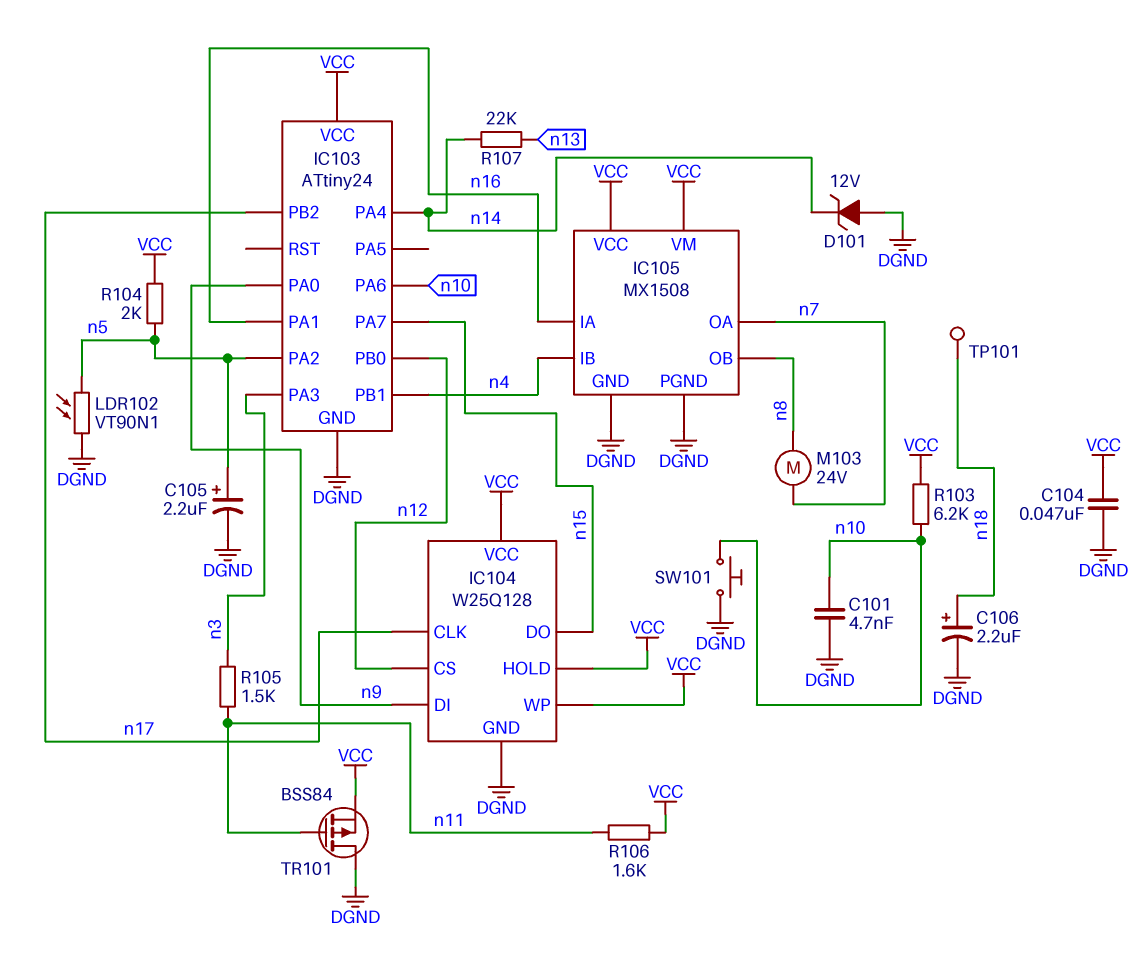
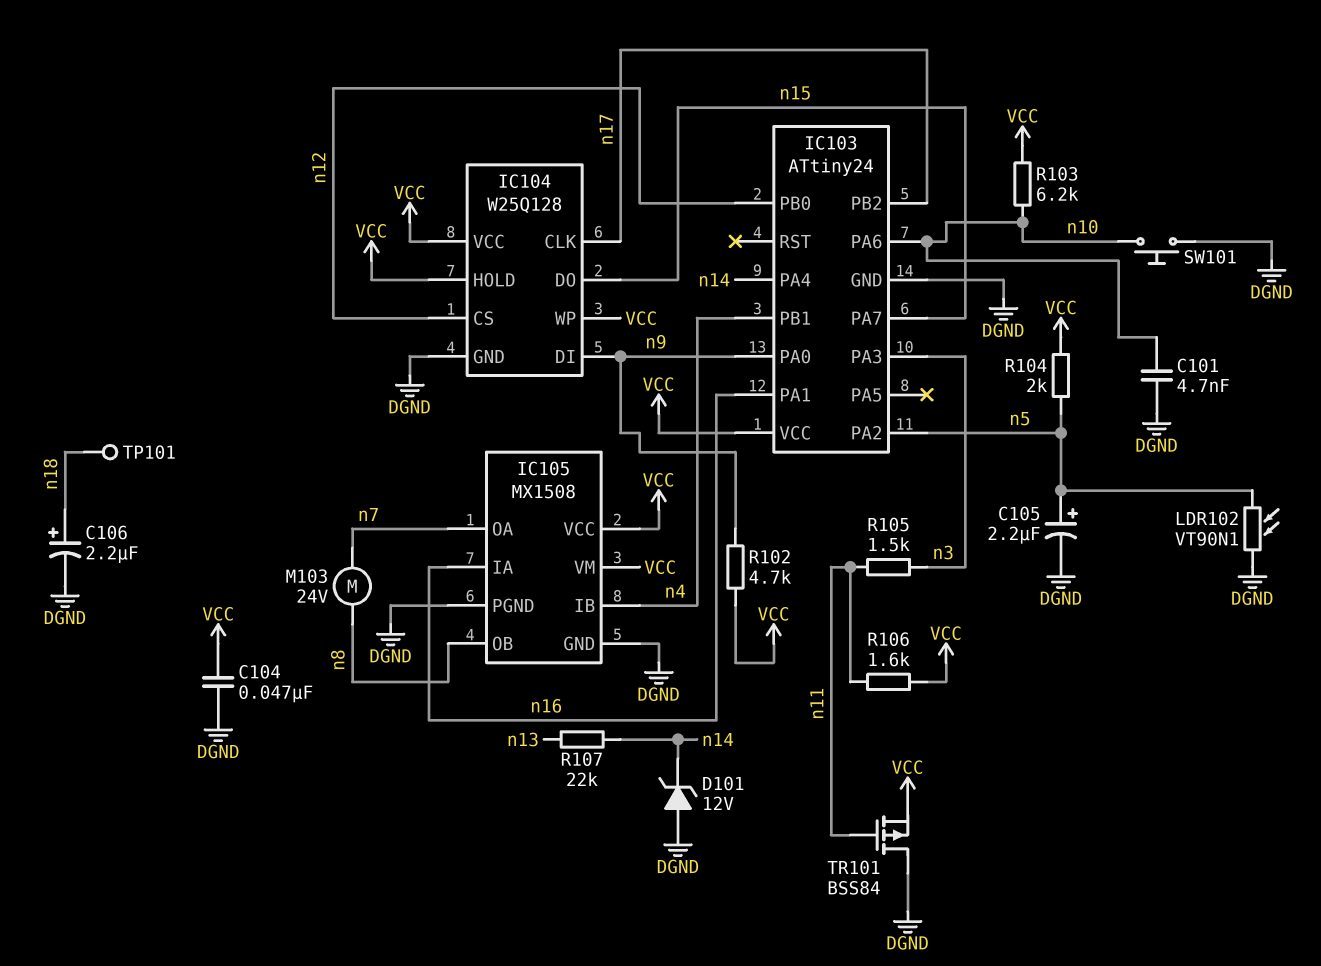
R102: none -> 4.7k (VCC, n9)

